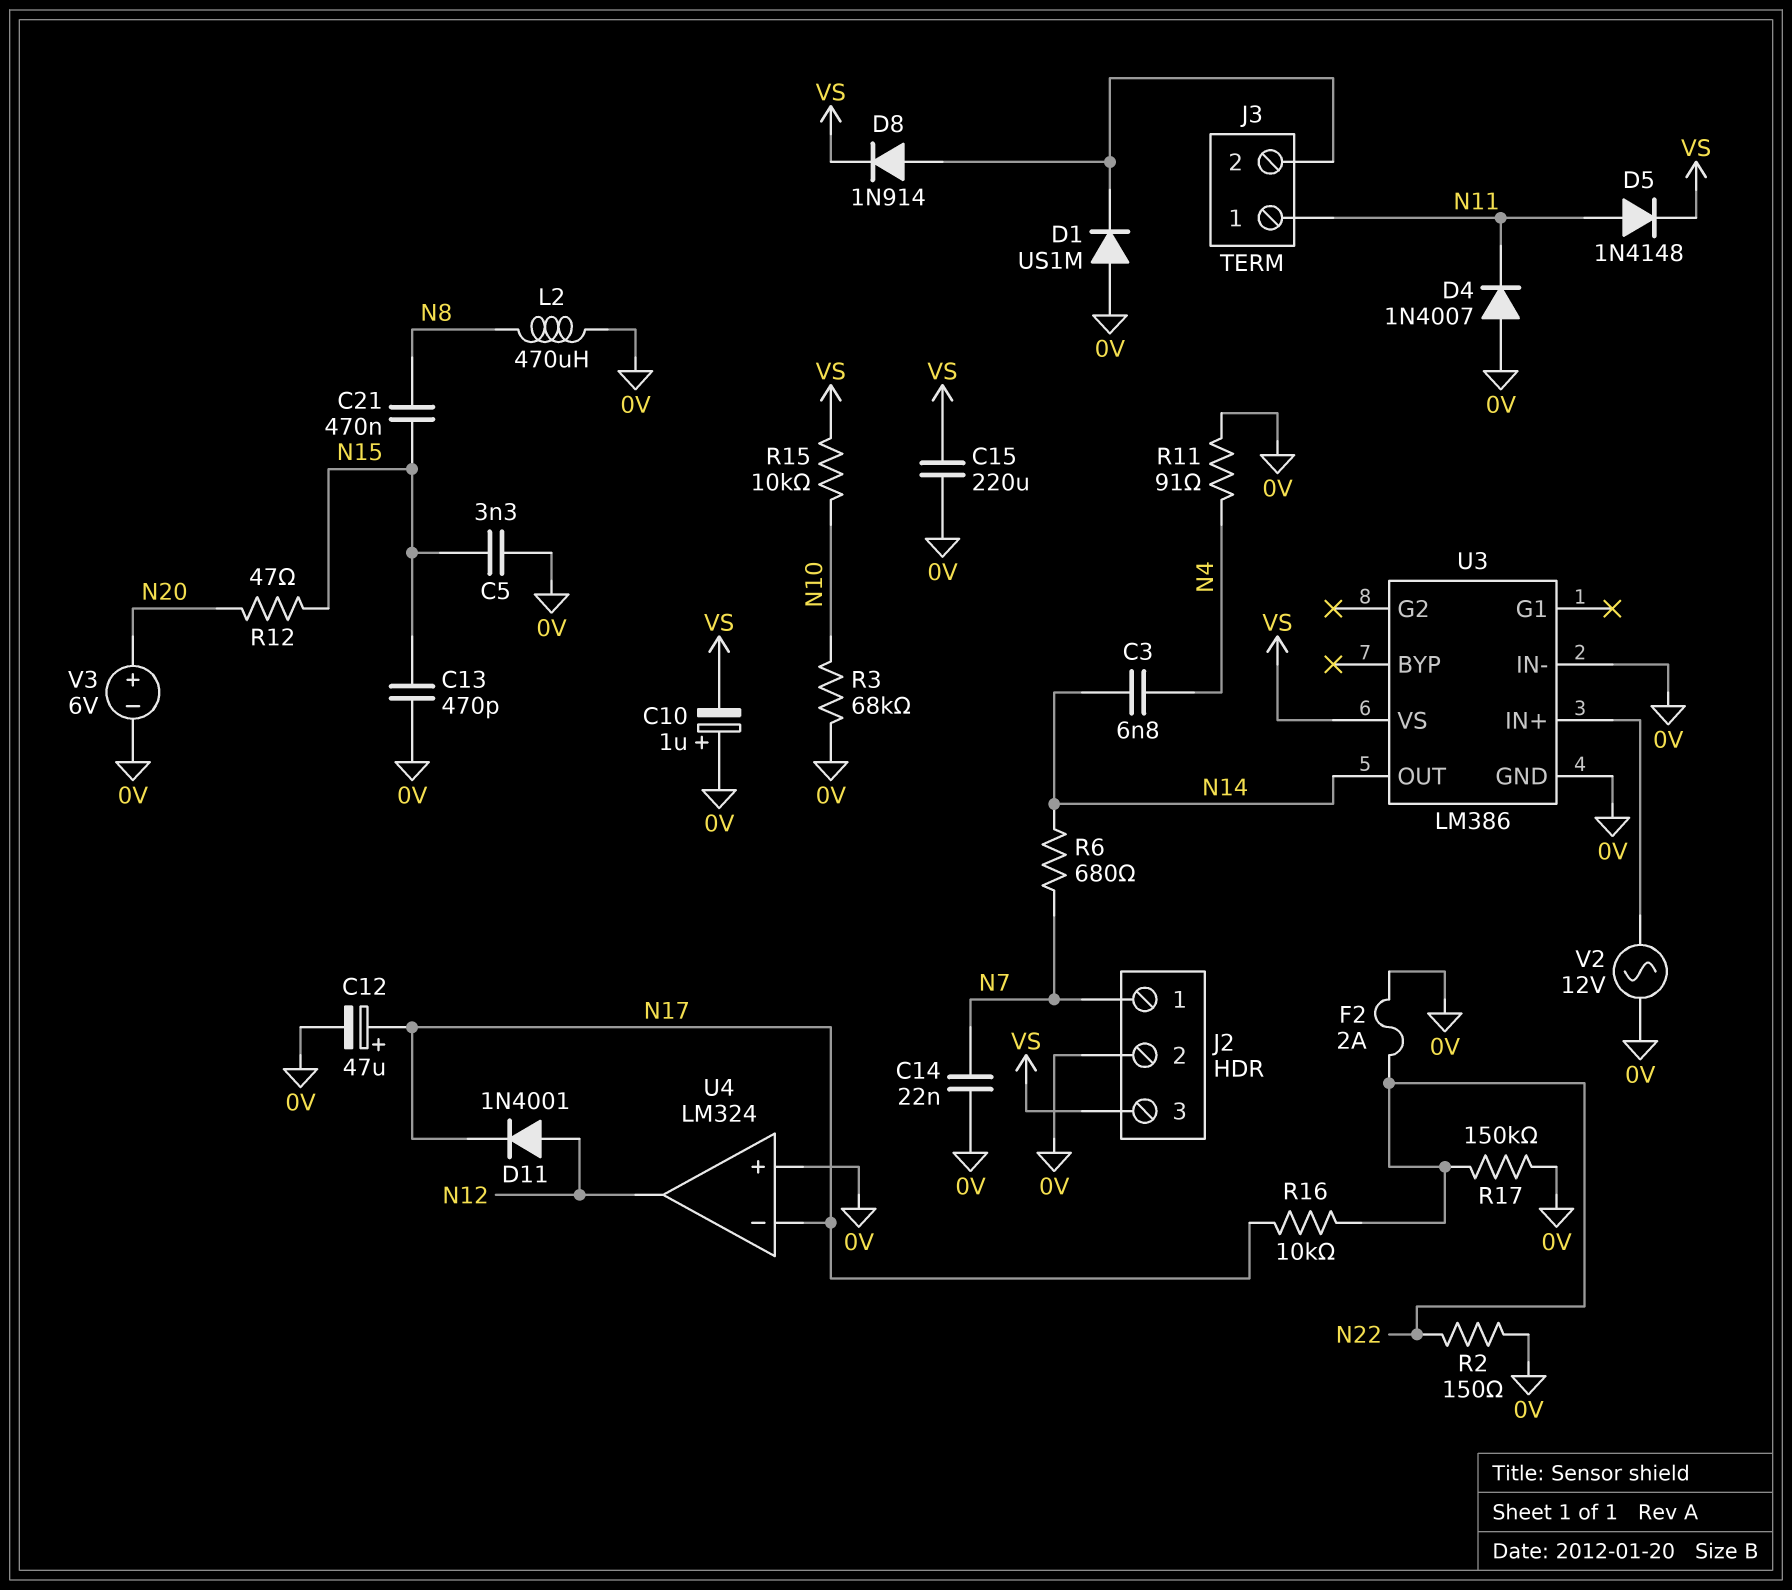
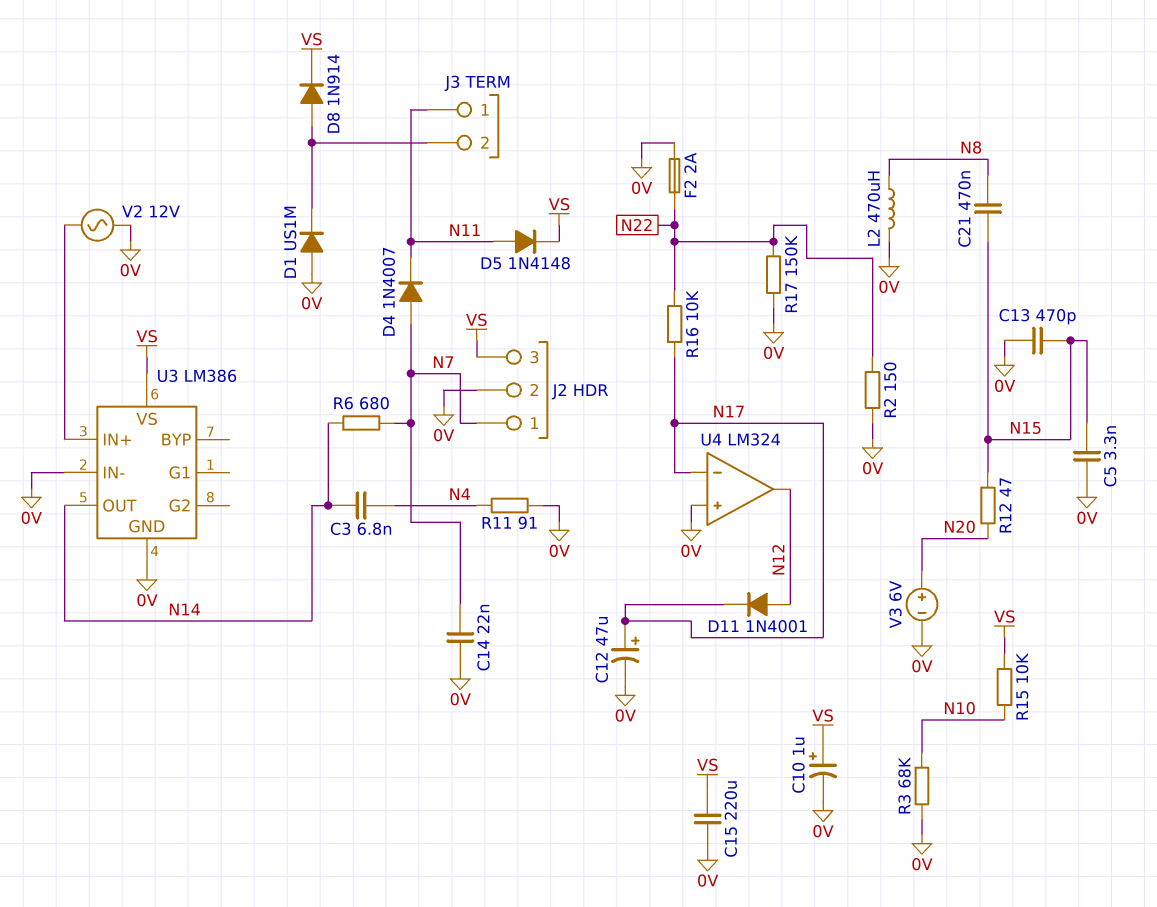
C10: 1uF (plus 0V, minus VS) -> 1uF (plus VS, minus 0V)
D4: diode 1N4007 (A 0V, K N11) -> diode 1N4007 (A N7, K N11)

